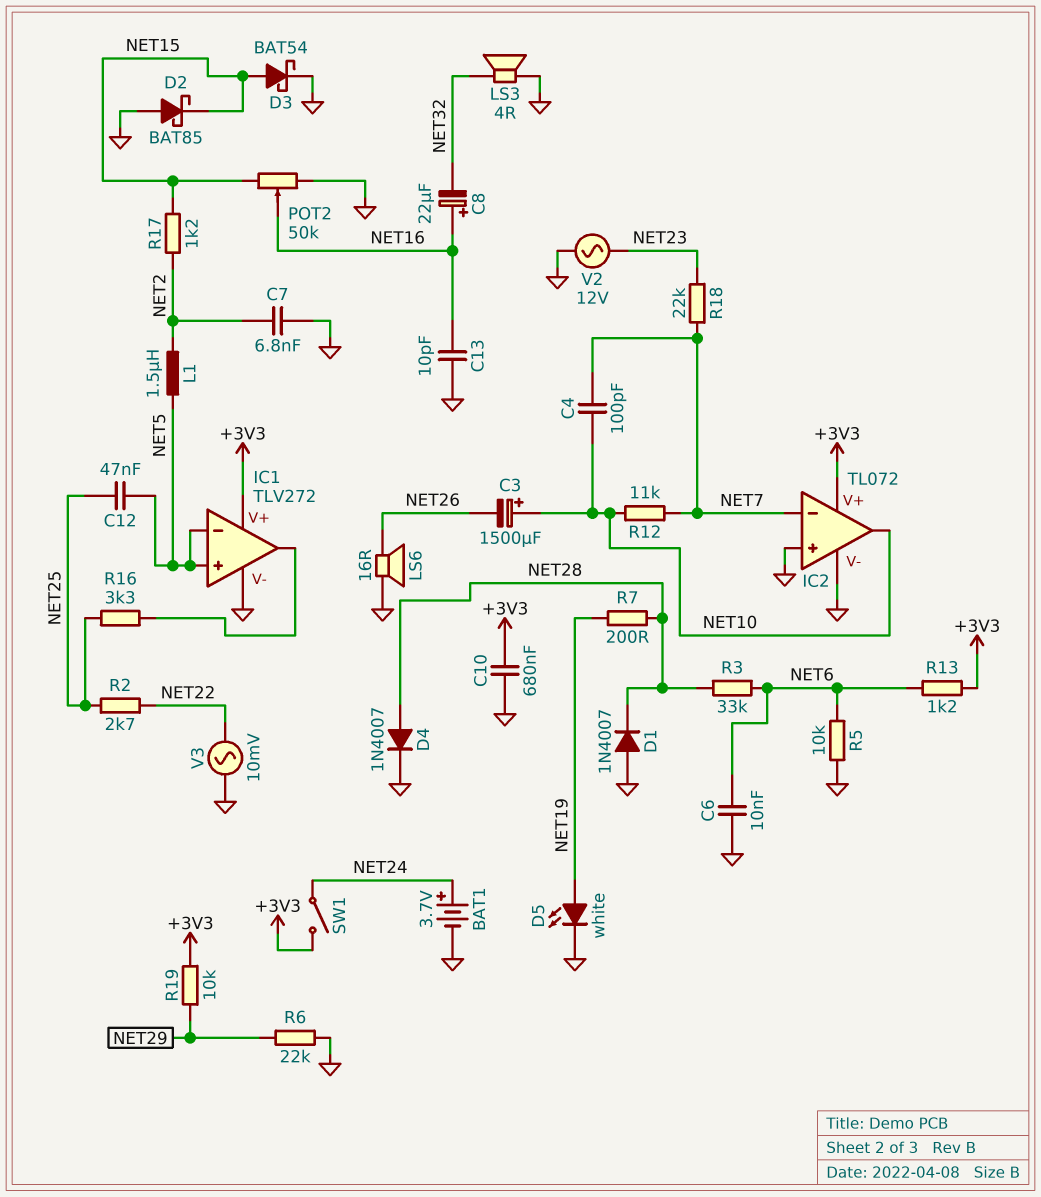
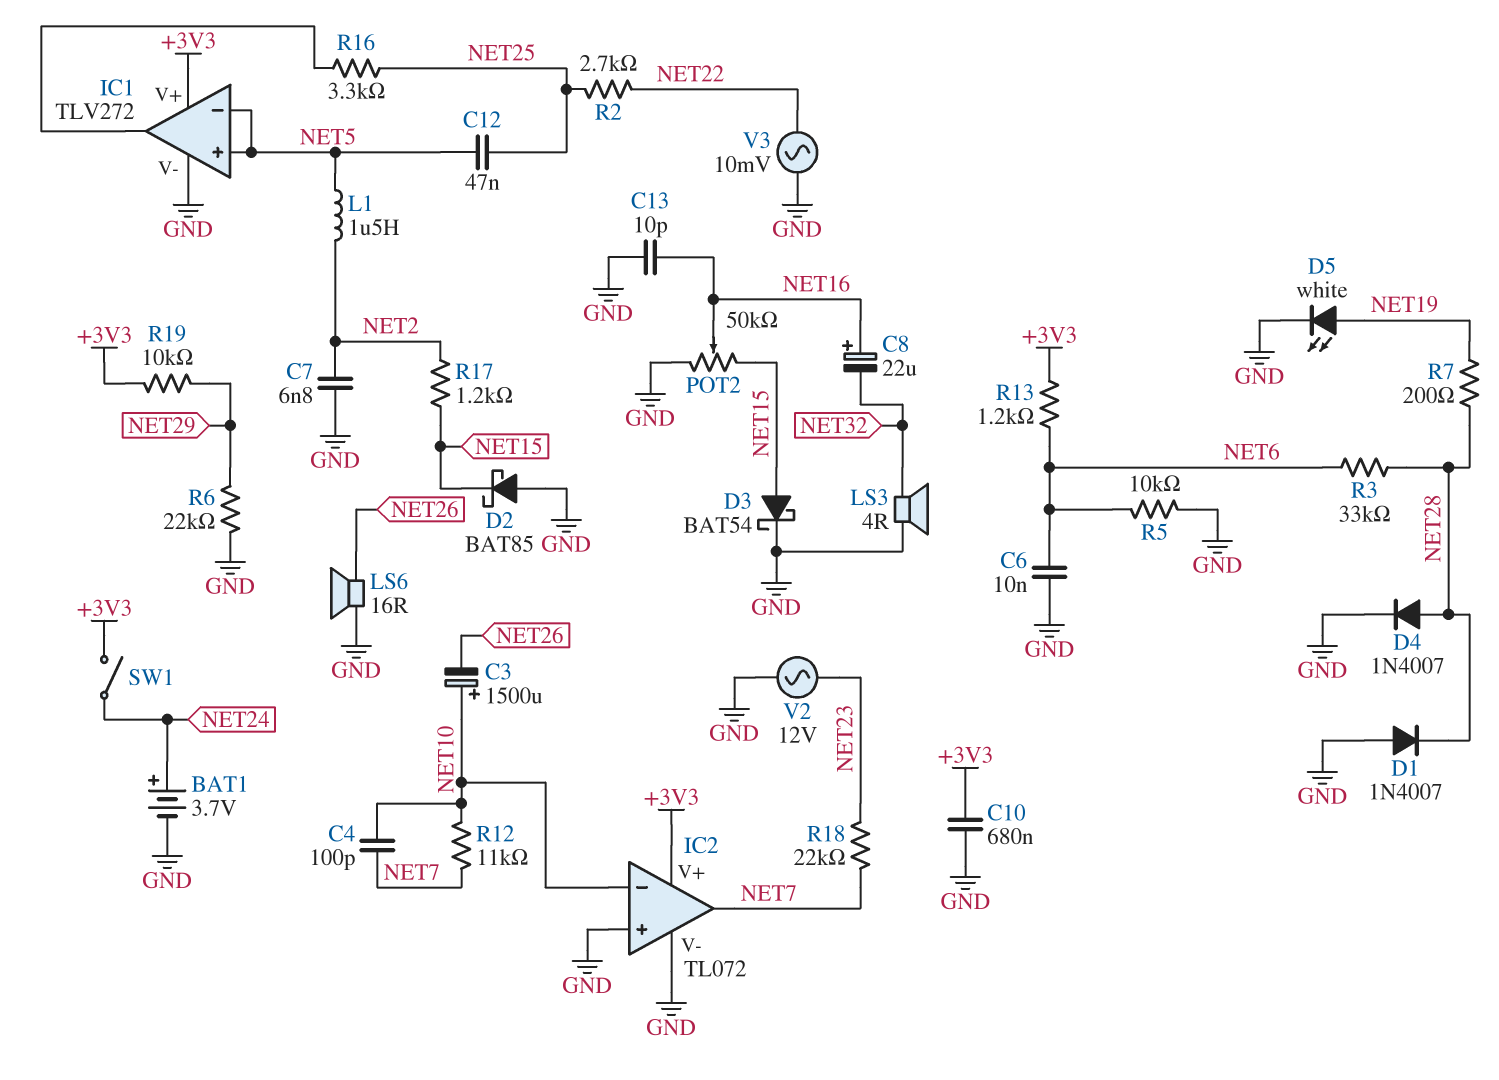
IC2 pin in-: NET7 -> NET10
IC2 pin out: NET10 -> NET7

